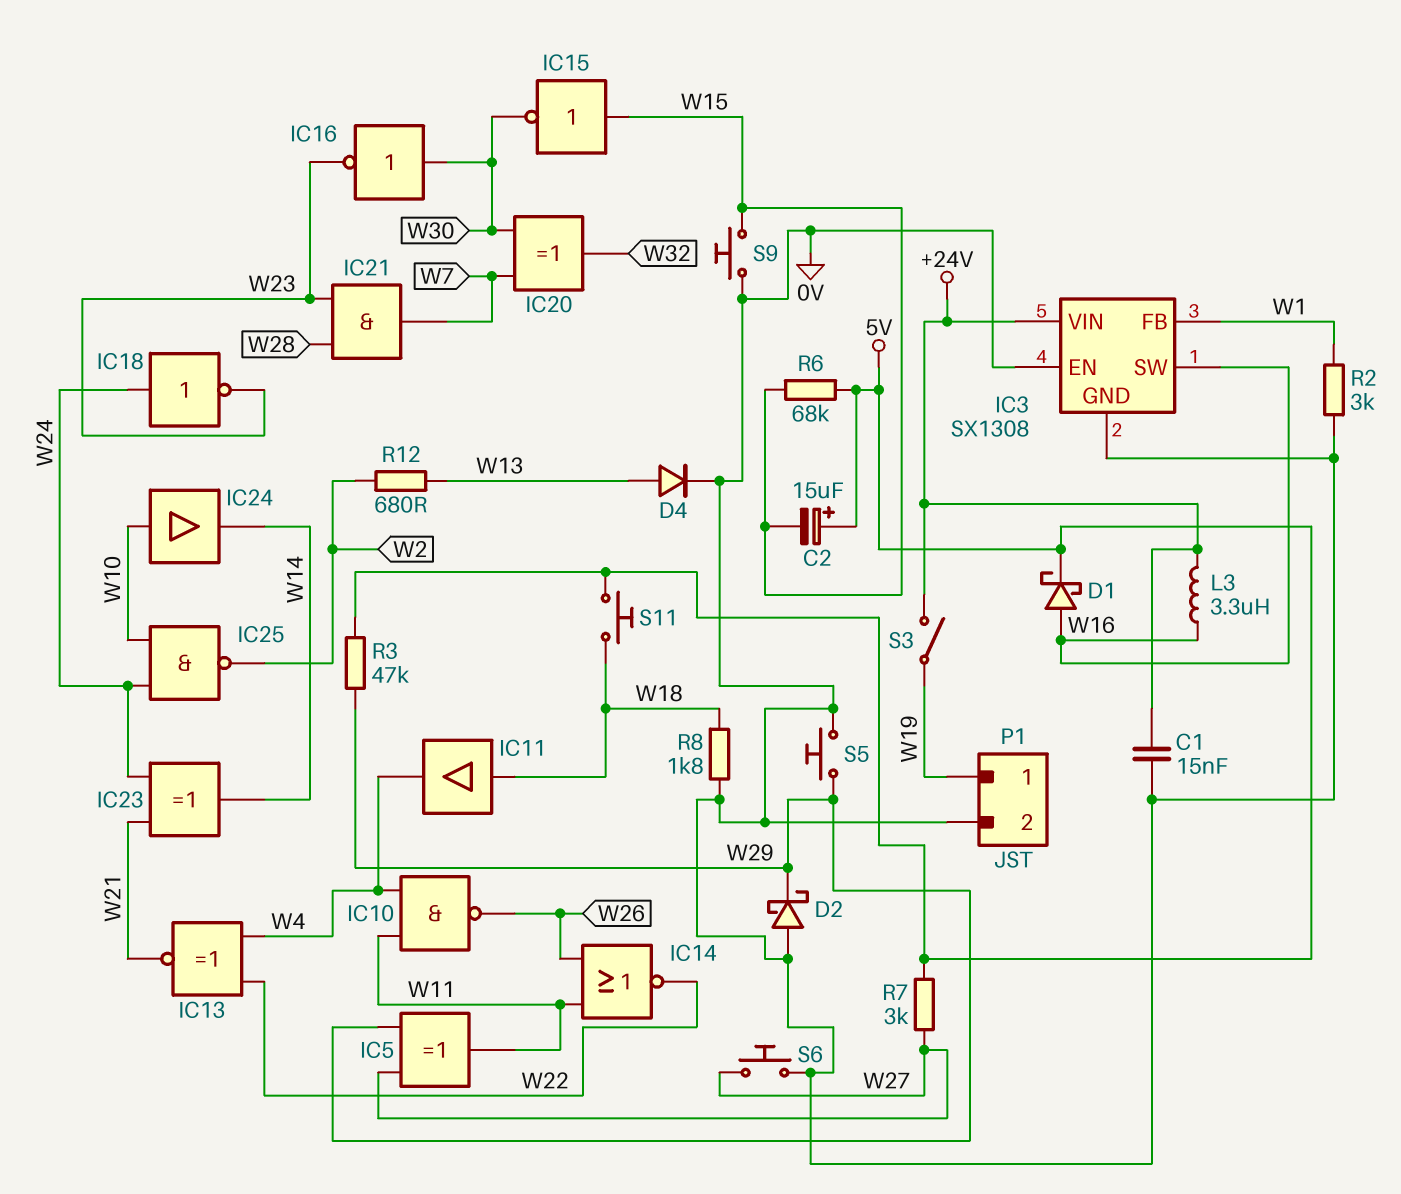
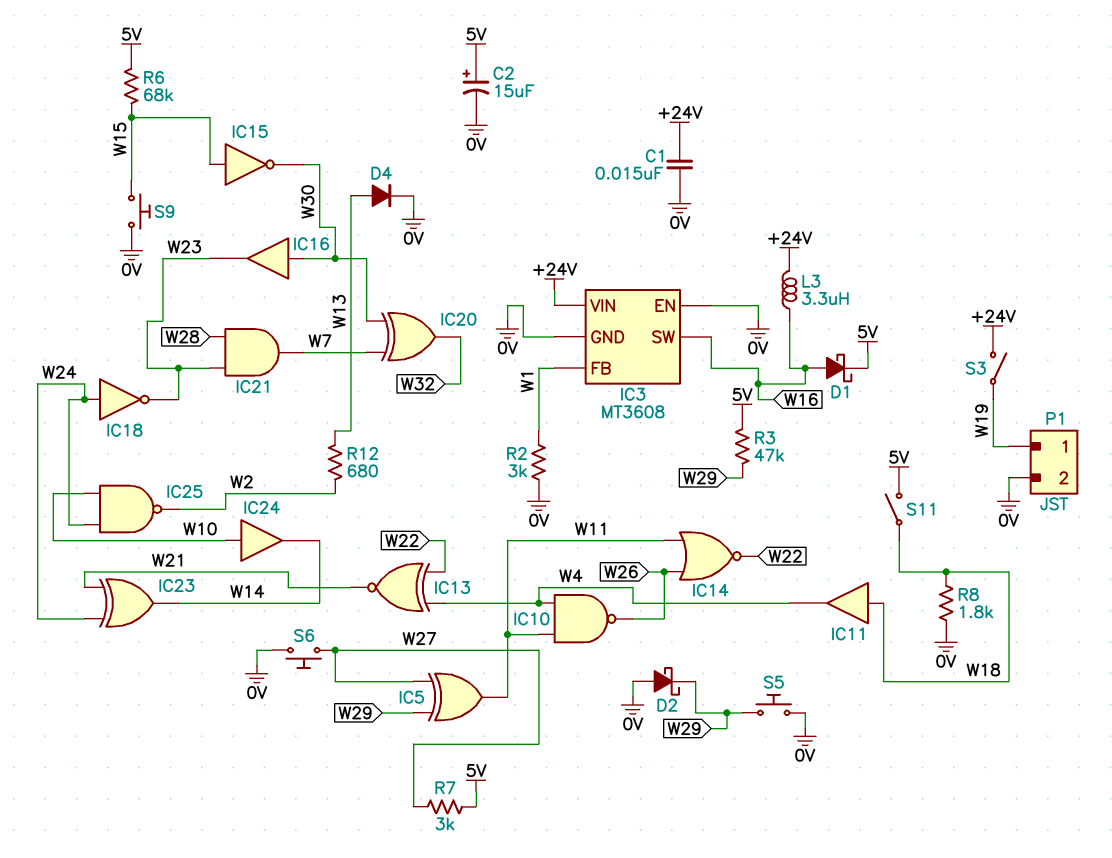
C2: 15uF (plus 5V, minus W15) -> 15uF (plus 5V, minus 0V)
IC3: SX1308 -> MT3608
IC16: NOT (in W30, out W23) -> buffer (in W30, out W23)
S11: button (5V, W18) -> switch (5V, W18)

